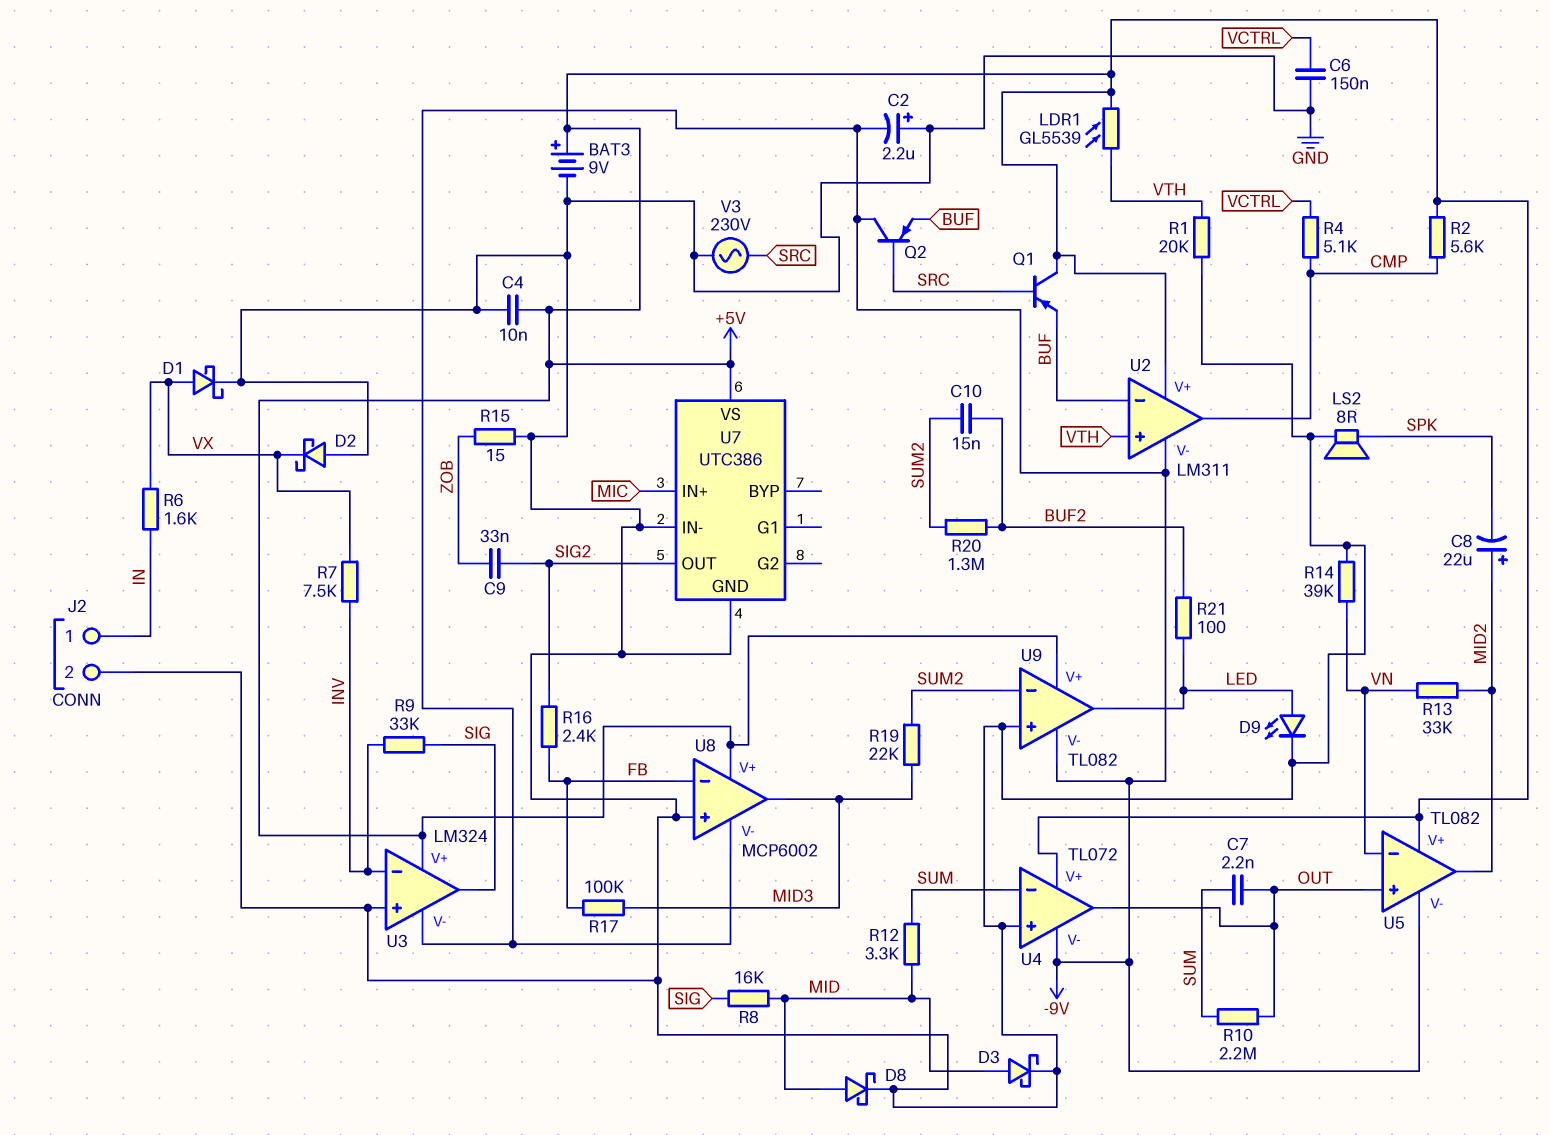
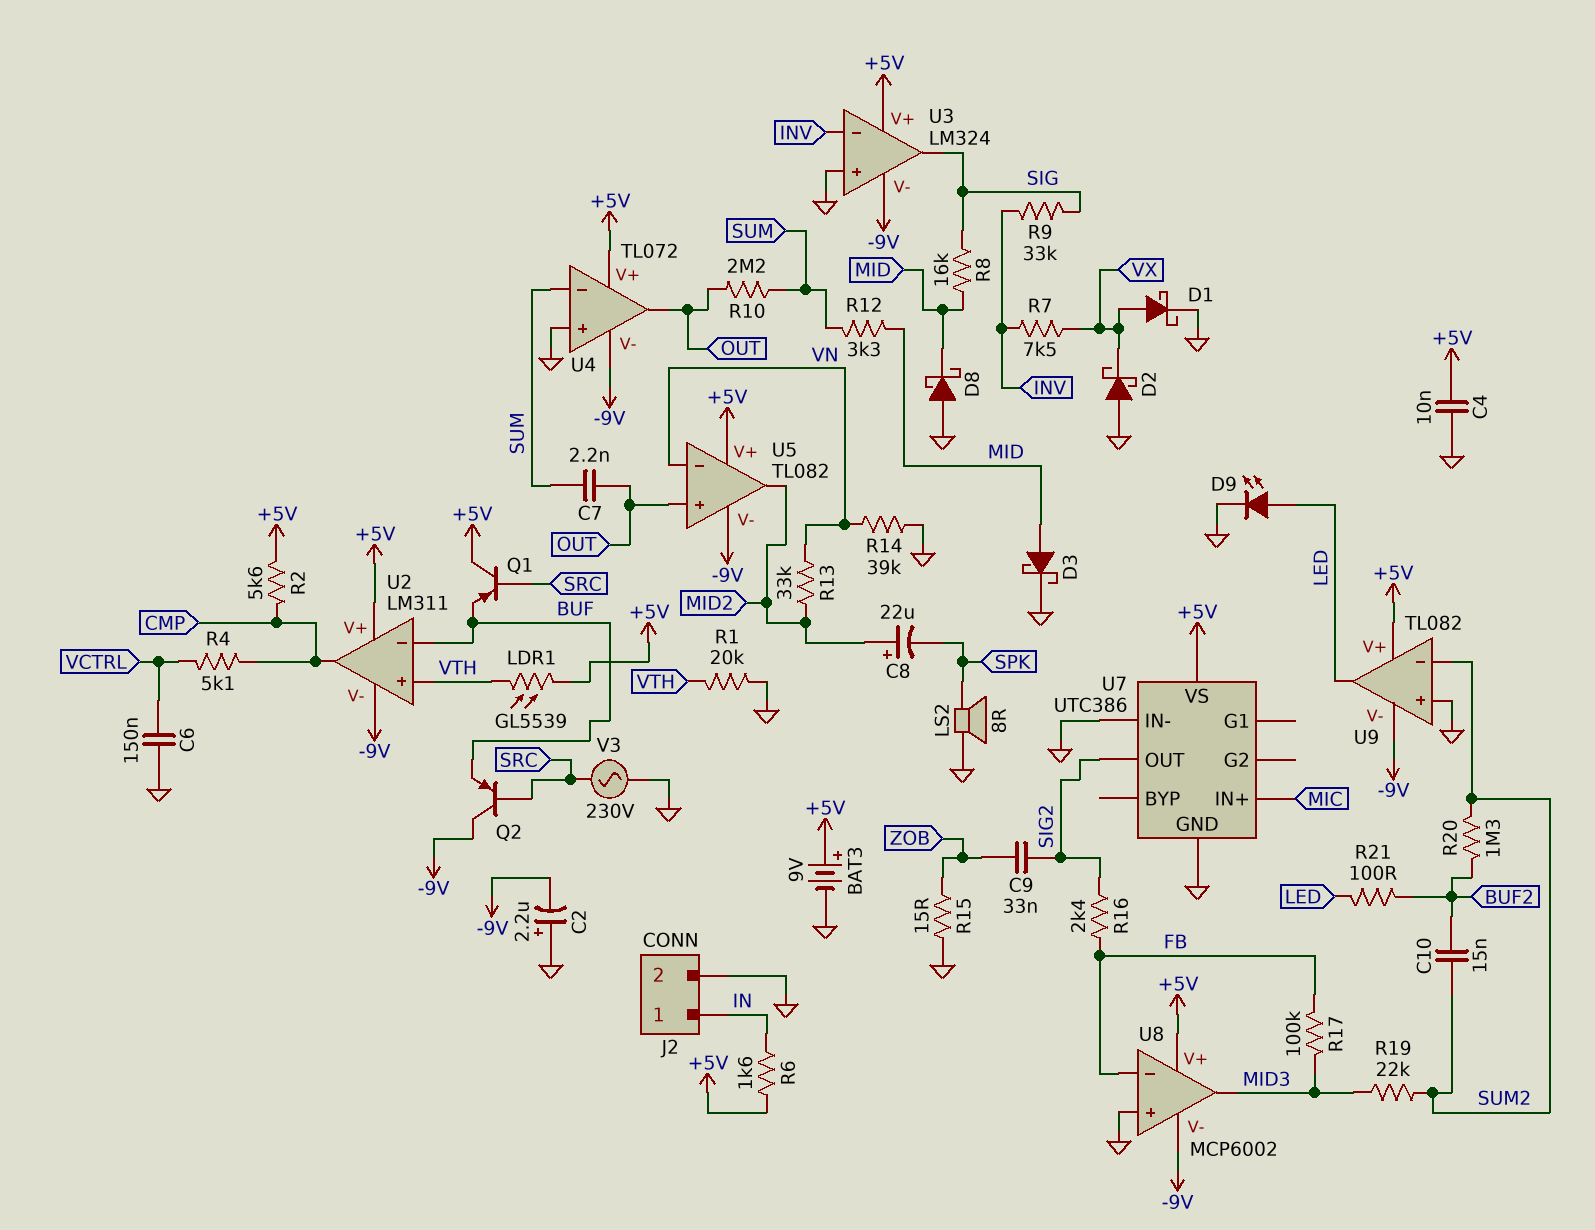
D8: schottky (A MID, K GND) -> schottky (A GND, K MID)
R6: 1.6k (IN, VX) -> 1.6k (+5V, IN)

